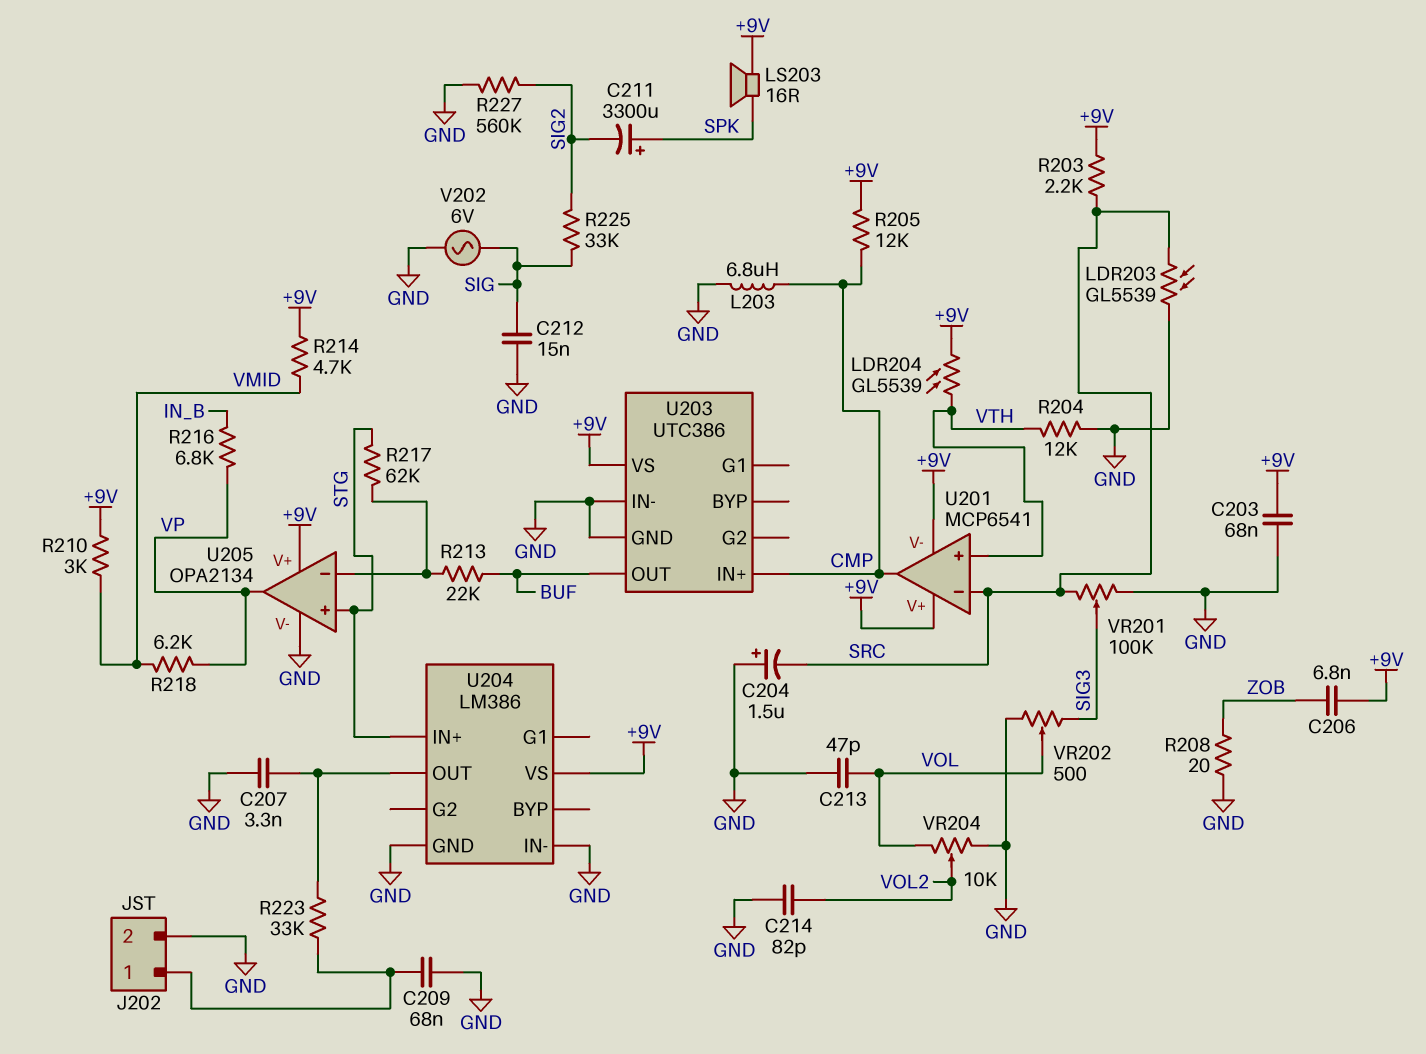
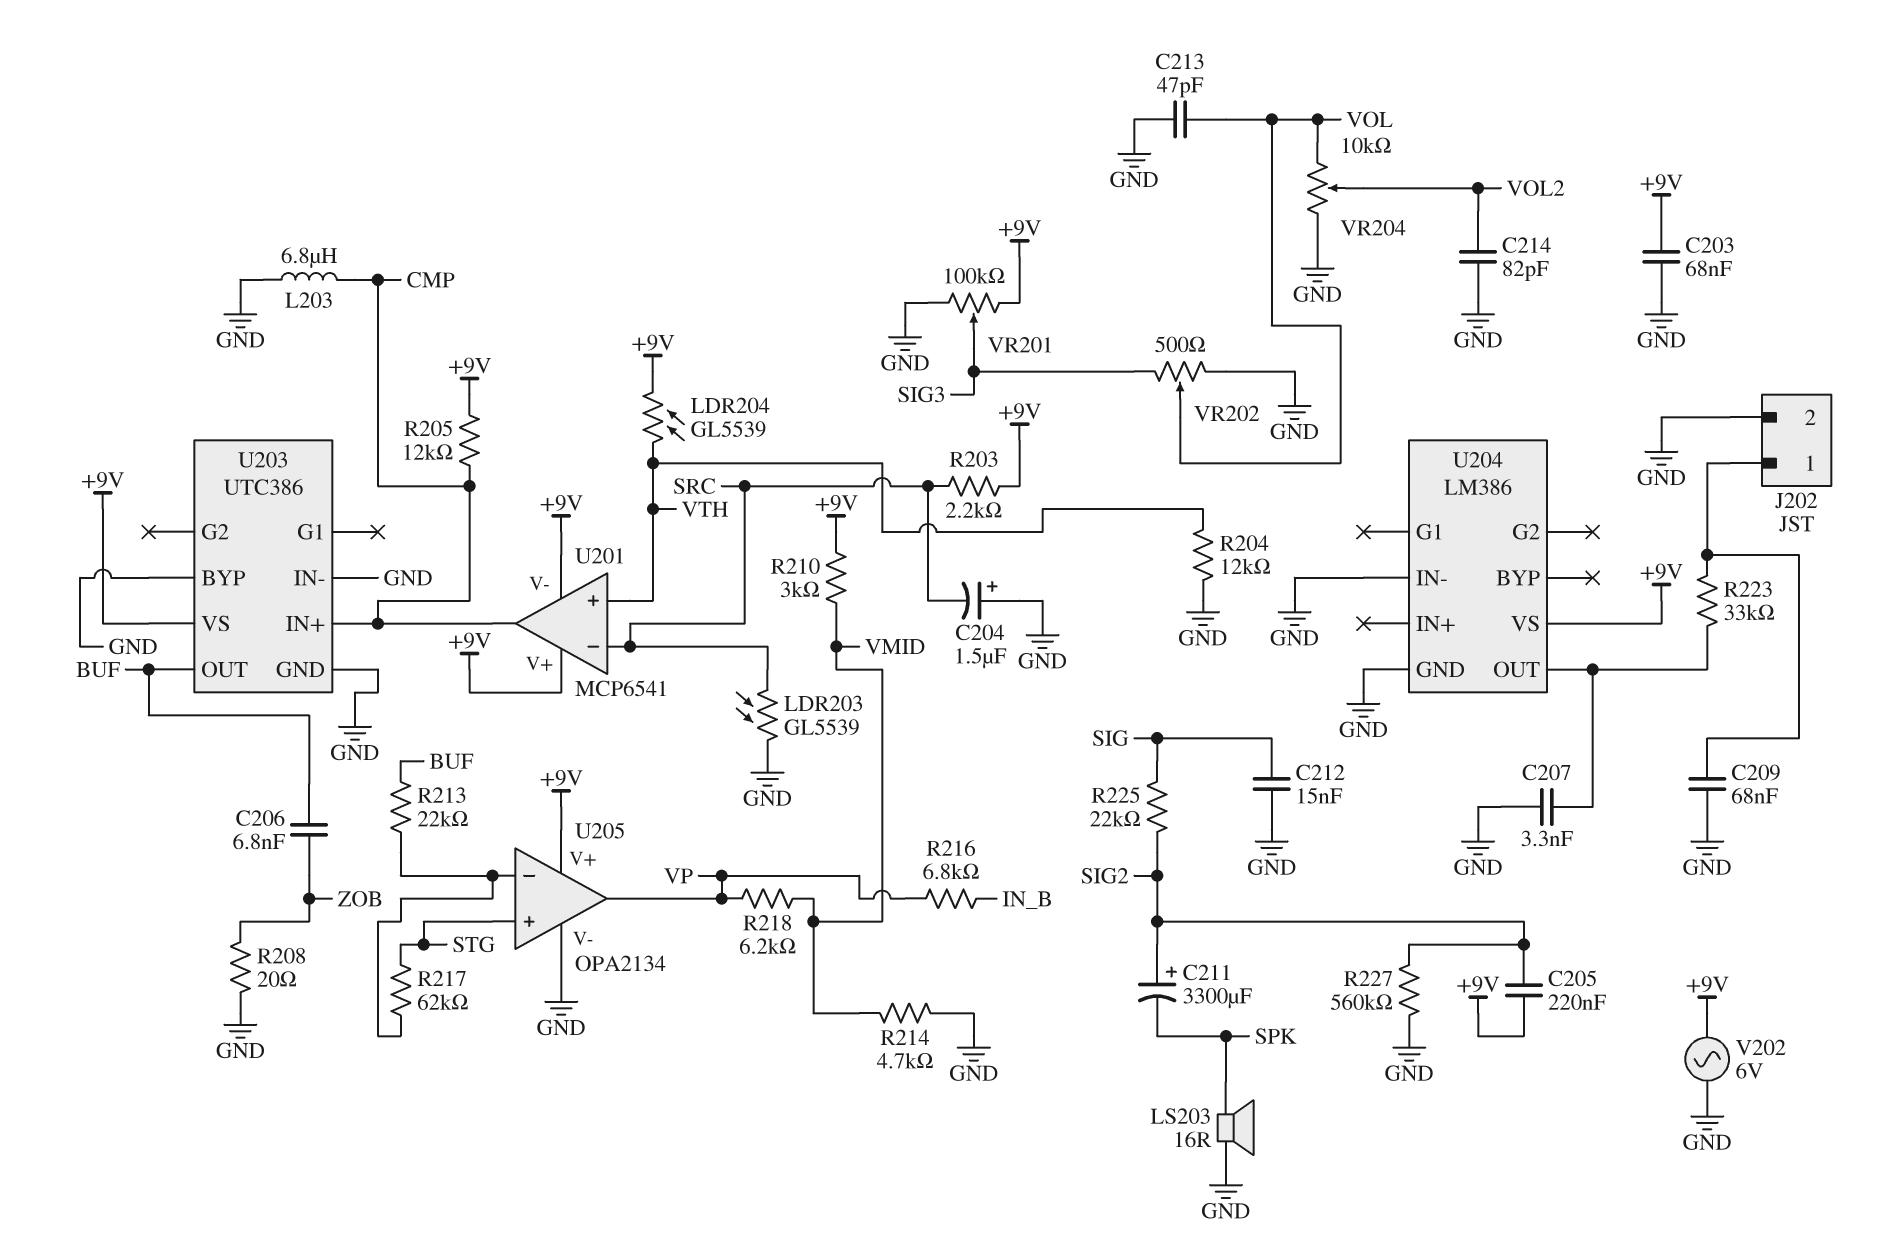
C205: none -> 220nF (+9V, SIG2)
C206: 6.8nF (+9V, ZOB) -> 6.8nF (BUF, ZOB)
C211: 3300uF (plus SPK, minus SIG2) -> 3300uF (plus SIG2, minus SPK)
LS203: speaker 16R (+9V, SPK) -> speaker 16R (GND, SPK)
R214: 4.7k (+9V, VMID) -> 4.7k (GND, VMID)
R225: 33k (SIG, SIG2) -> 22k (SIG, SIG2)
U203 pin BYP: none -> GND
U204 pin IN+: STG -> none
V202: AC 6V (GND, SIG) -> AC 6V (+9V, GND)
VR201: 100k (GND, SRC, wiper SIG3) -> 100k (+9V, GND, wiper SIG3)

